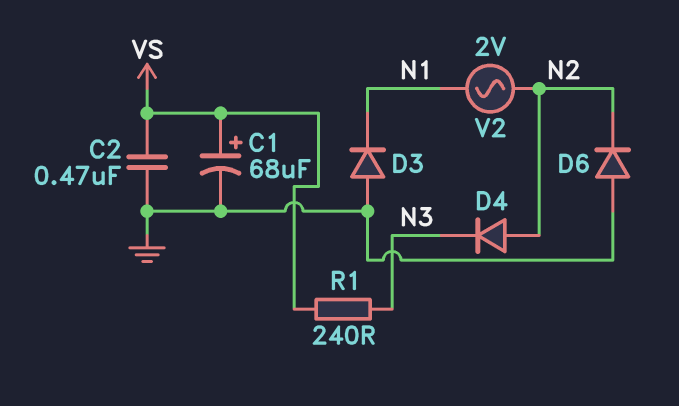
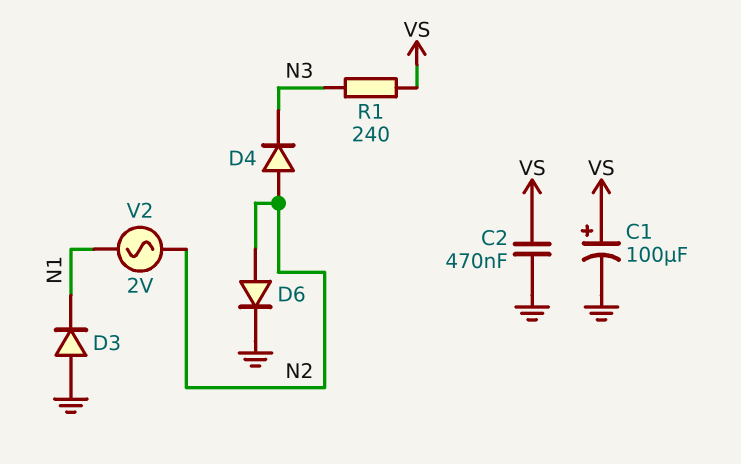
C1: 68uF (plus VS, minus GND) -> 100uF (plus VS, minus GND)
D6: diode (A GND, K N2) -> diode (A N2, K GND)

